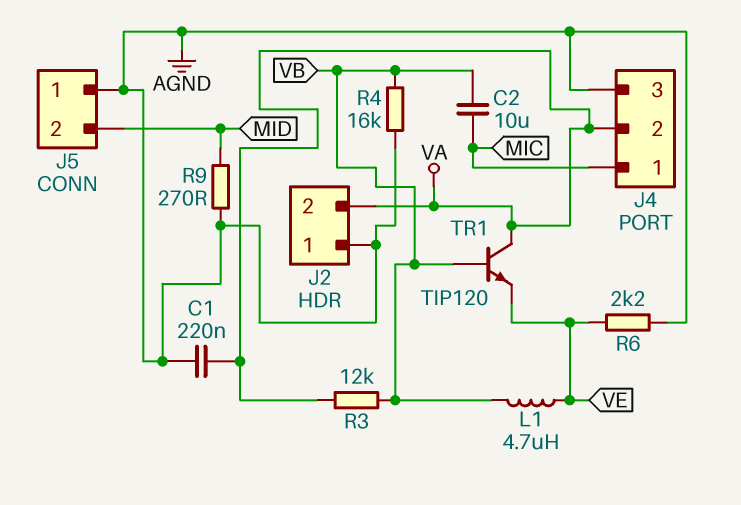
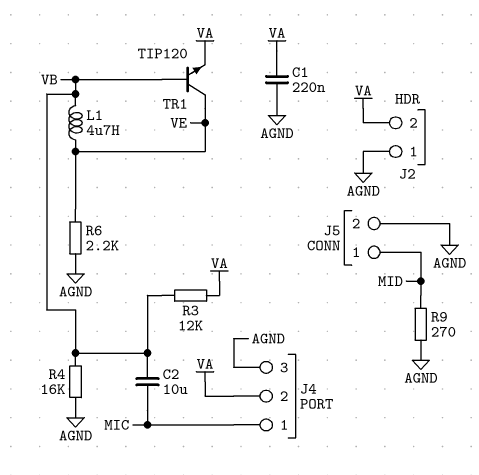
J5 pin 1: AGND -> MID
J5 pin 2: MID -> AGND
TR1: NPN TIP120 (B VB, C VA, E VE) -> NPN TIP120 (B VB, C VE, E VA)

